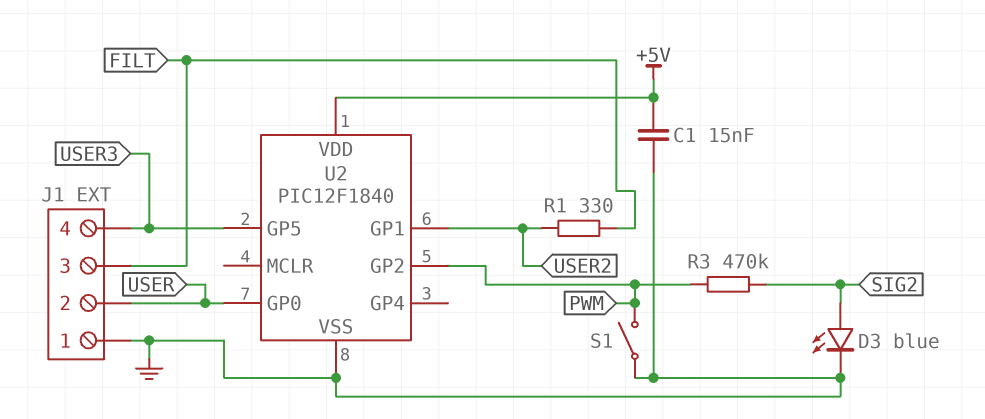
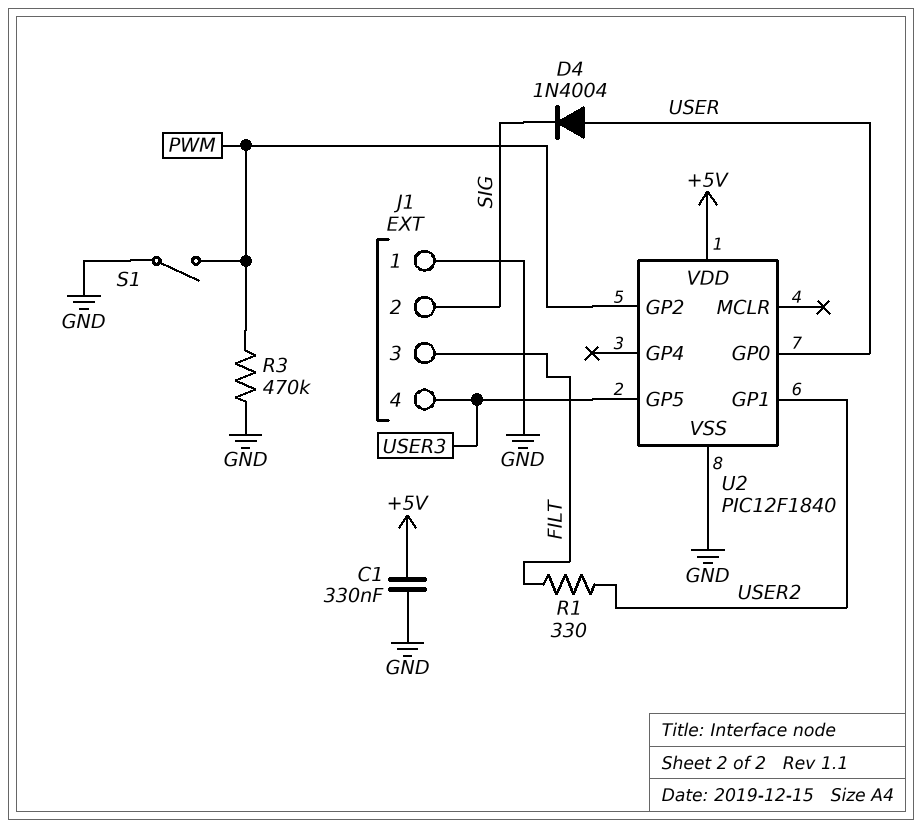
C1: 15nF (+5V, GND) -> 330nF (+5V, GND)
D3: LED blue (A SIG2, K GND) -> none
D4: none -> diode 1N4004 (A USER, K SIG)
J1 pin 2: USER -> SIG
R3: 470k (PWM, SIG2) -> 470k (GND, PWM)

